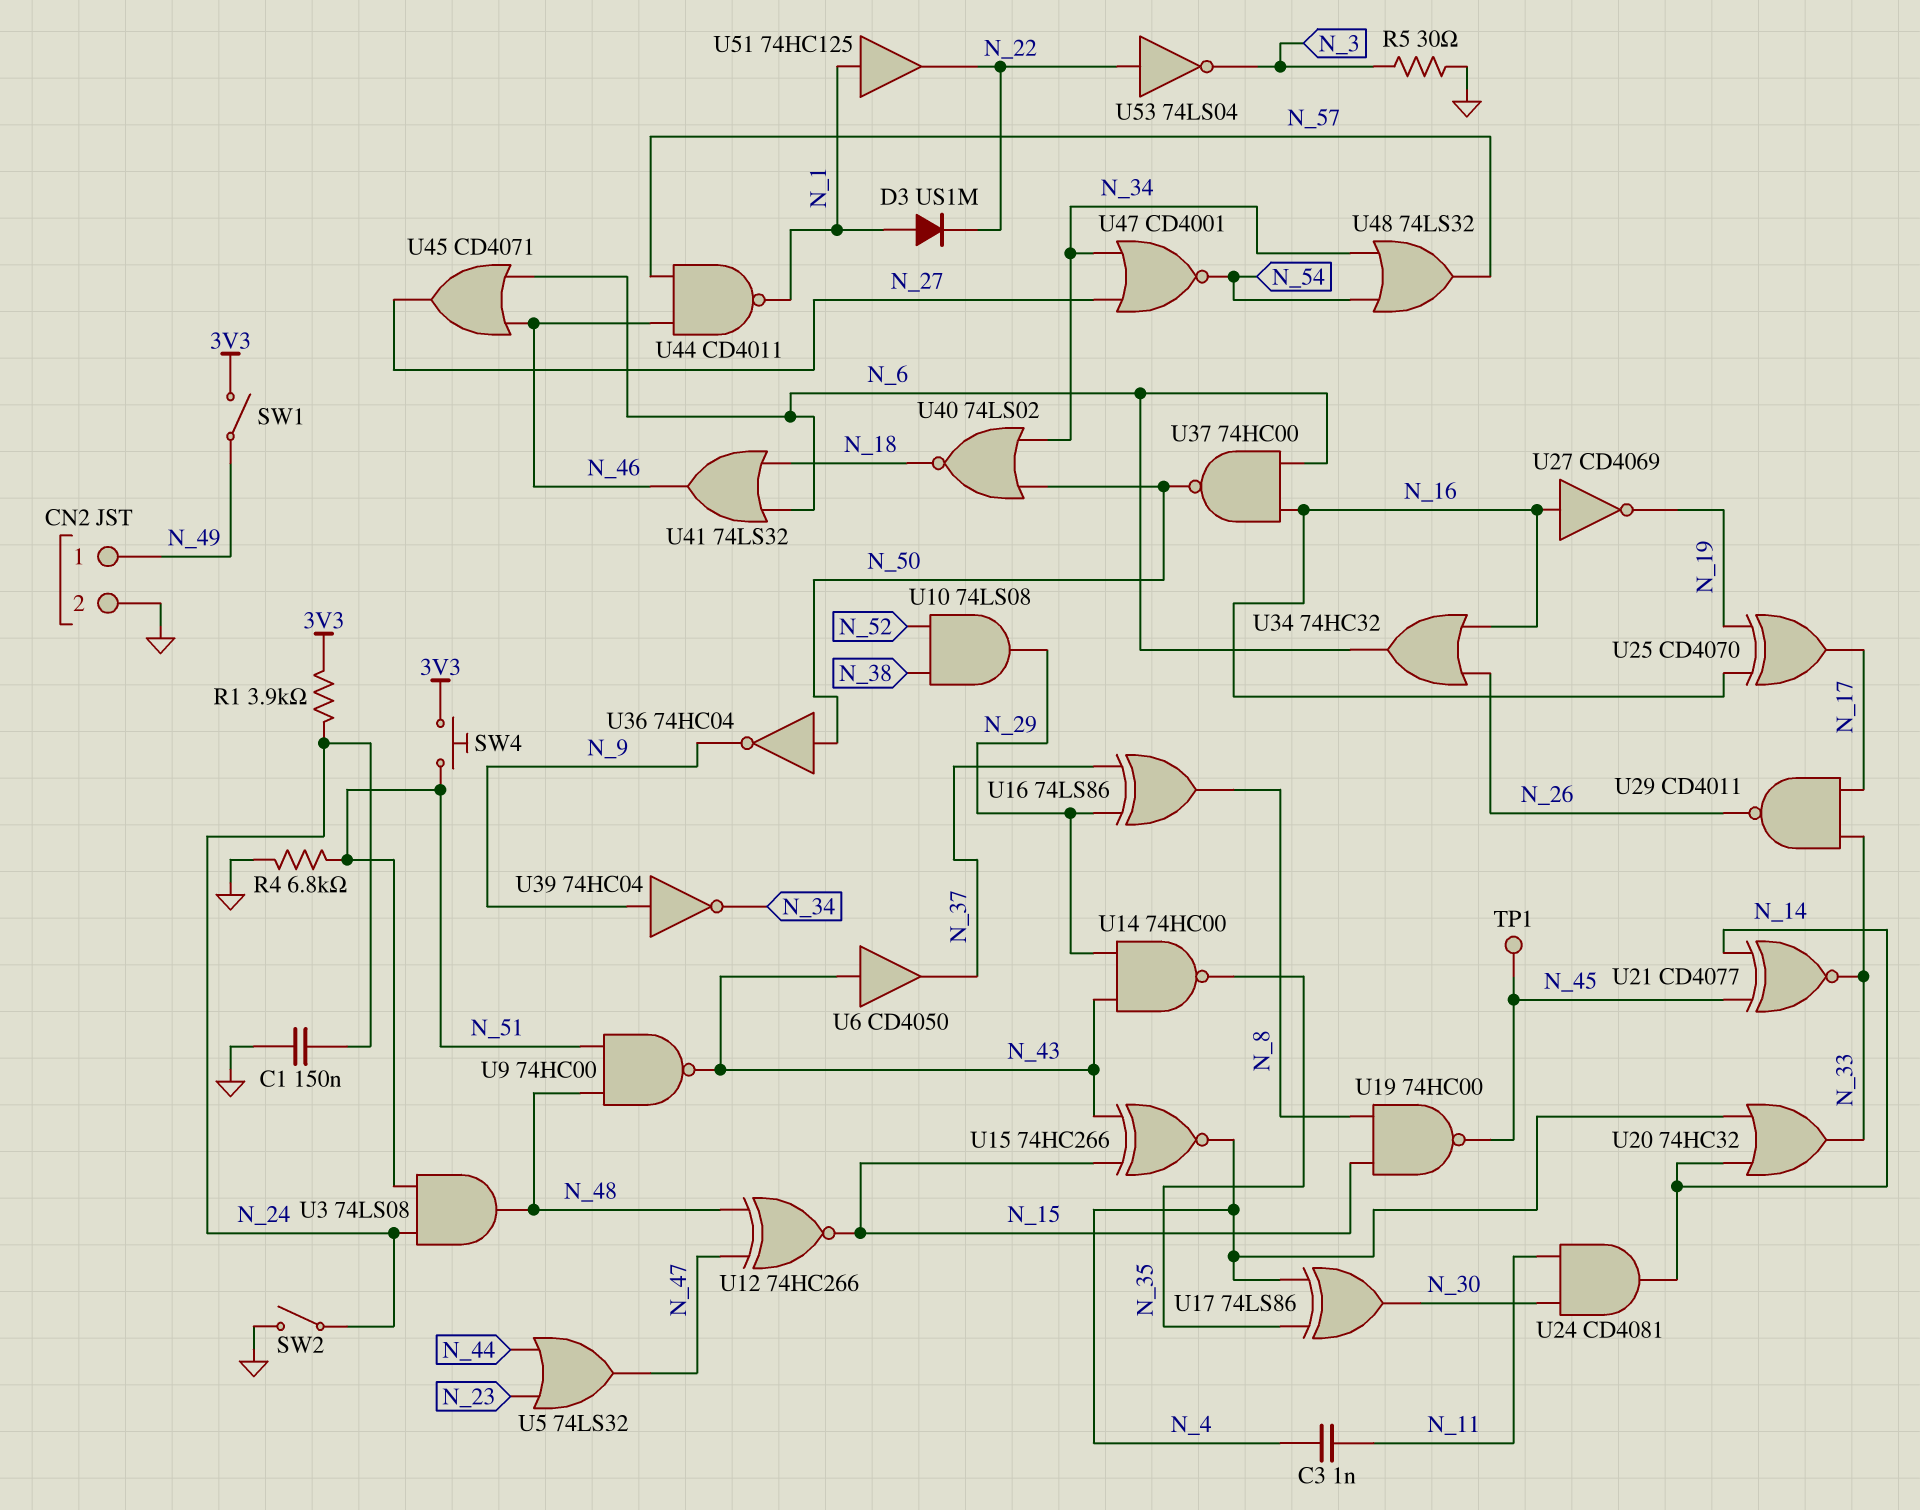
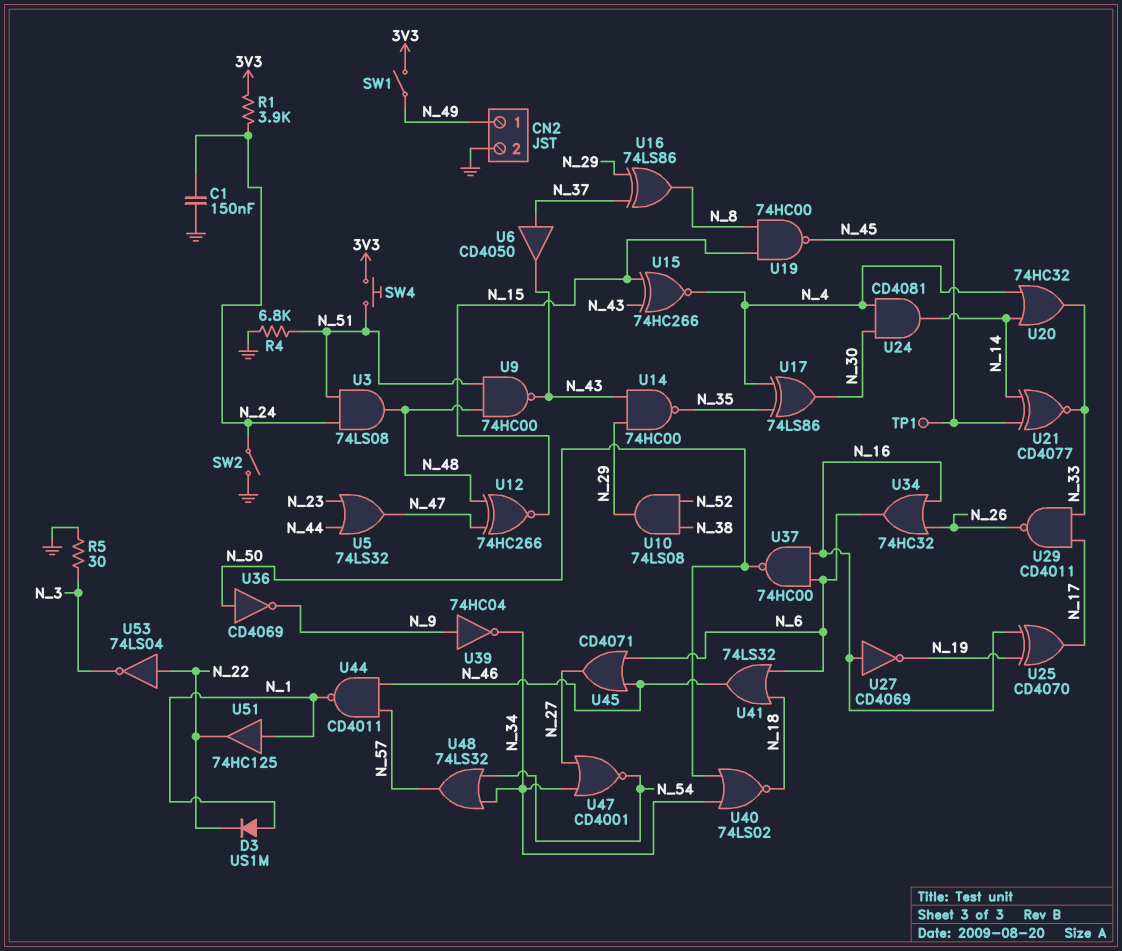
C3: 1nF (N_4, N_11) -> none
U6: buffer CD4050 (in N_43, out N_37) -> buffer CD4050 (in N_37, out N_43)
U24: AND CD4081 (in N_11, in N_30, out N_14) -> AND CD4081 (in N_4, in N_30, out N_14)
U36: NOT 74HC04 (in N_50, out N_9) -> NOT CD4069 (in N_50, out N_9)

